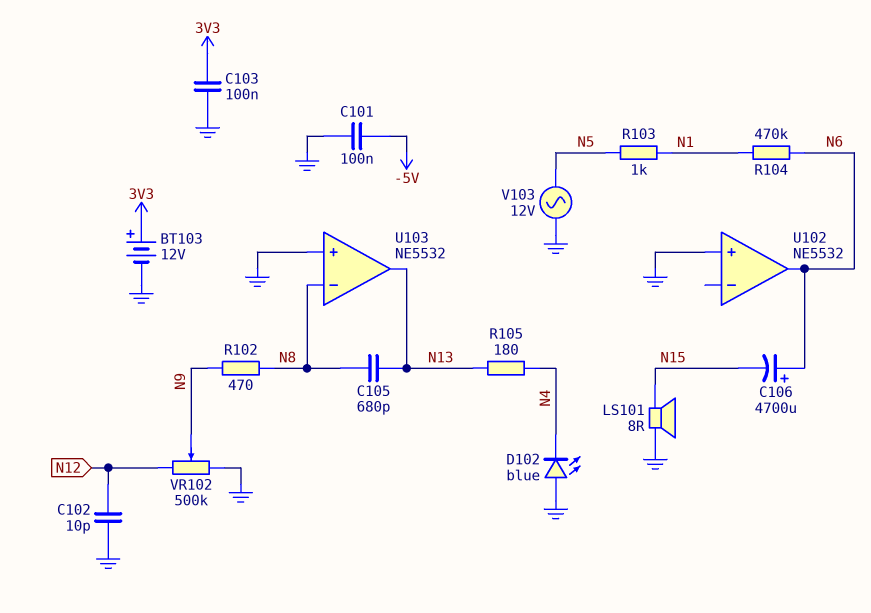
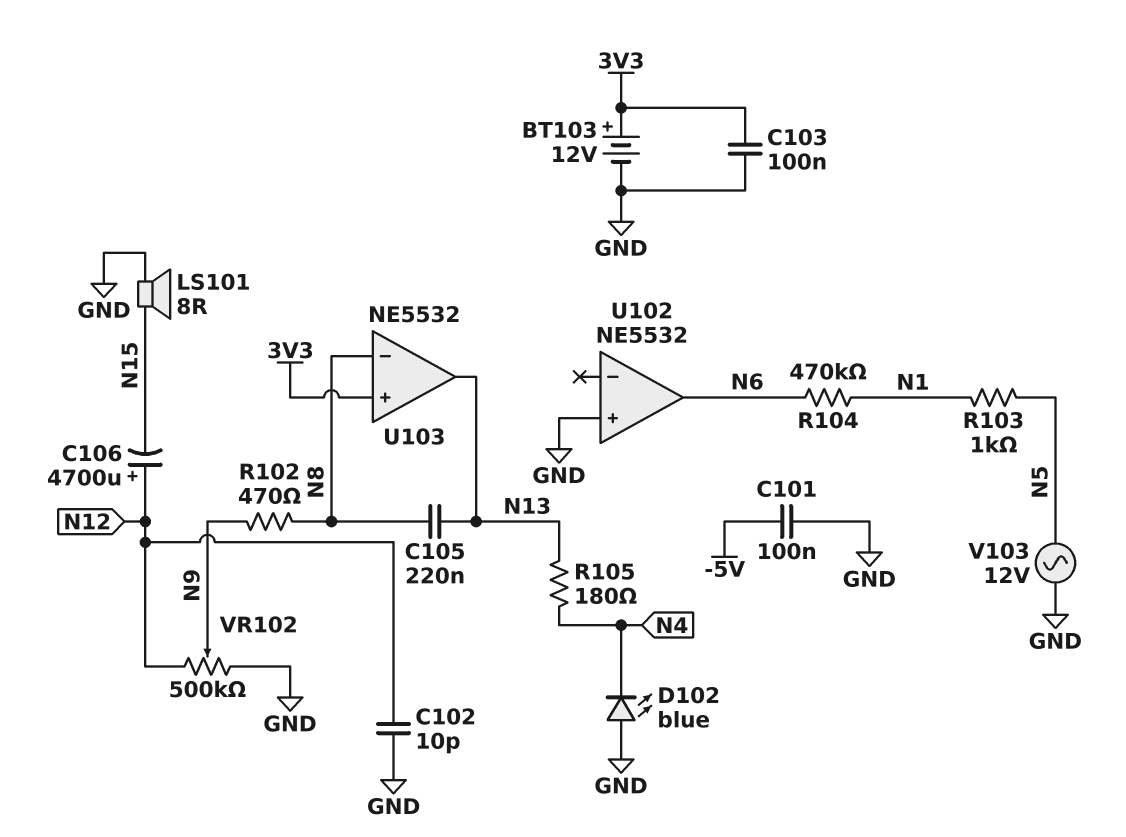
C105: 680pF (N8, N13) -> 220nF (N8, N13)
C106: 4700uF (plus N6, minus N15) -> 4700uF (plus N12, minus N15)
U103 pin in+: GND -> 3V3

